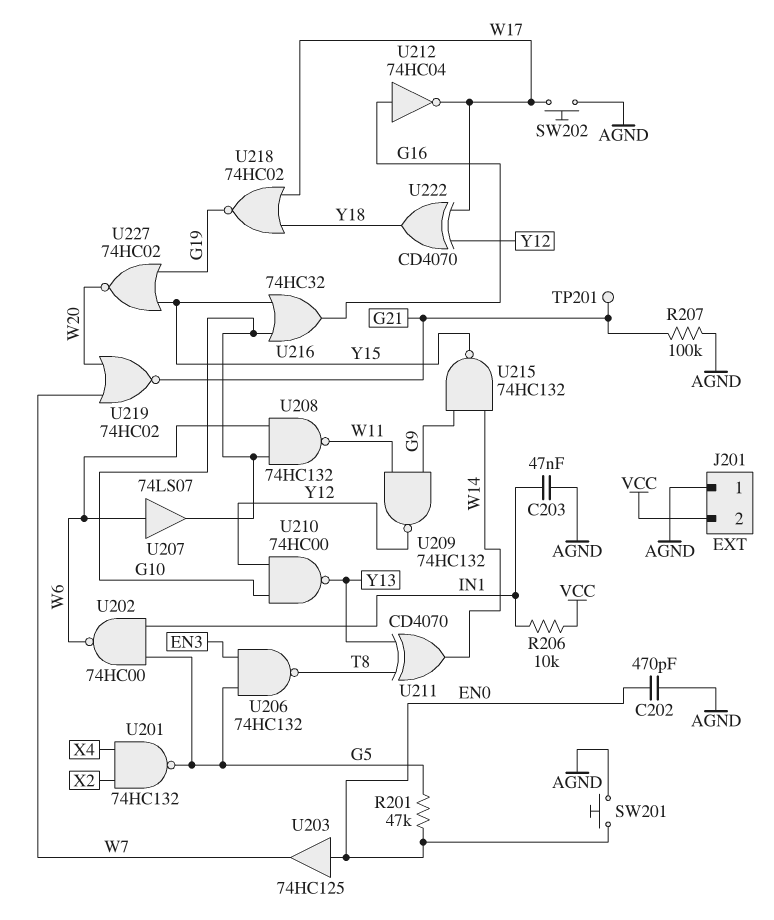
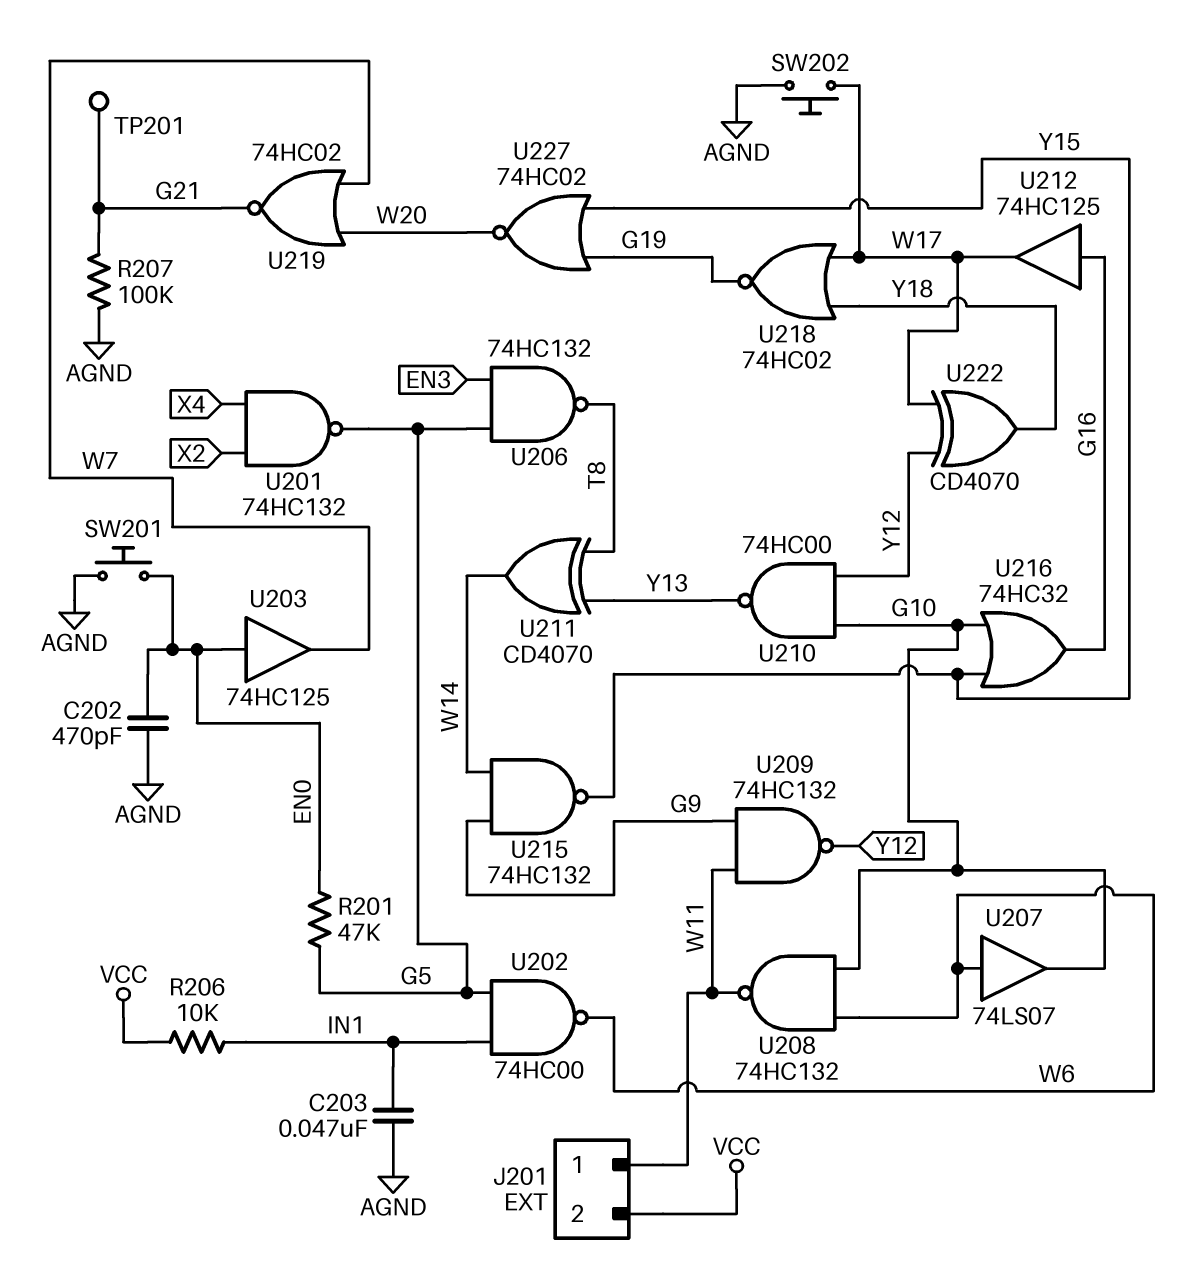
J201 pin 1: AGND -> W11
U212: NOT 74HC04 (in G16, out W17) -> buffer 74HC125 (in G16, out W17)

